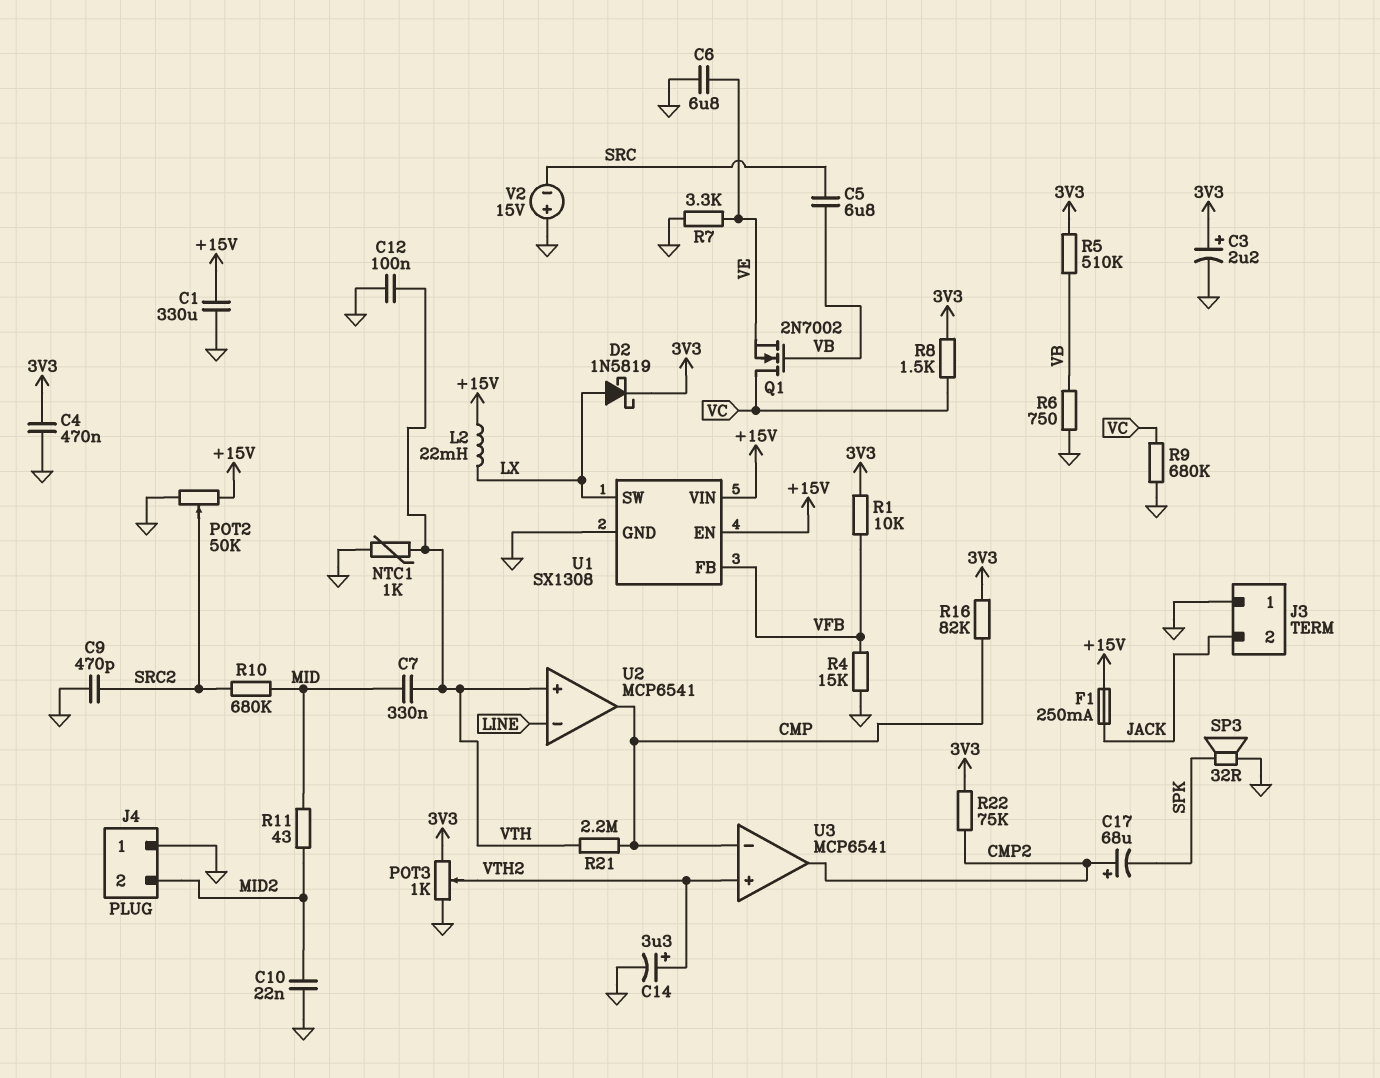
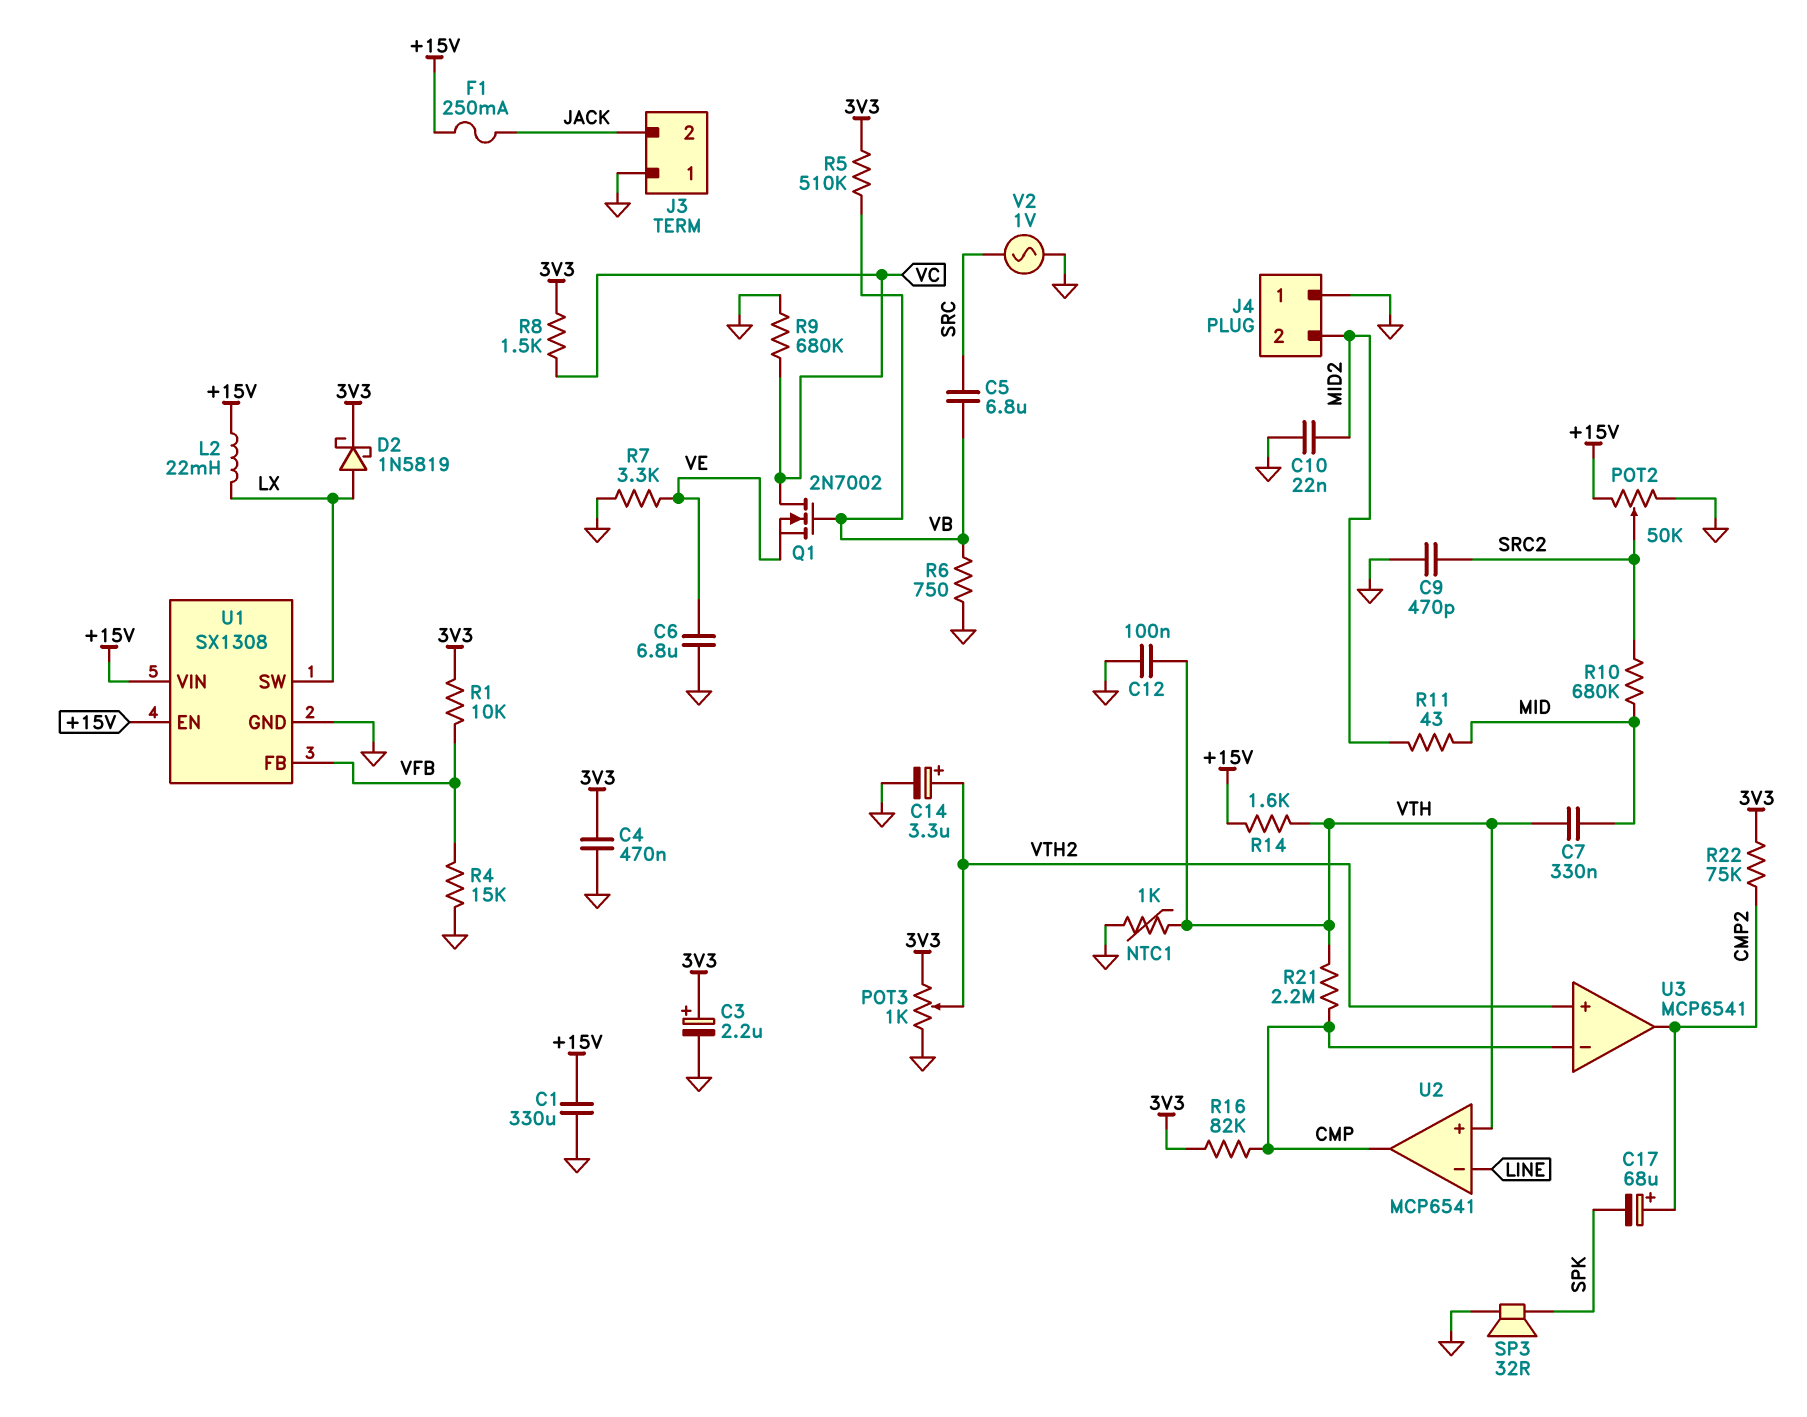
R14: none -> 1.6k (+15V, VTH)
V2: 15V (plus GND, minus SRC) -> AC 1V (GND, SRC)

